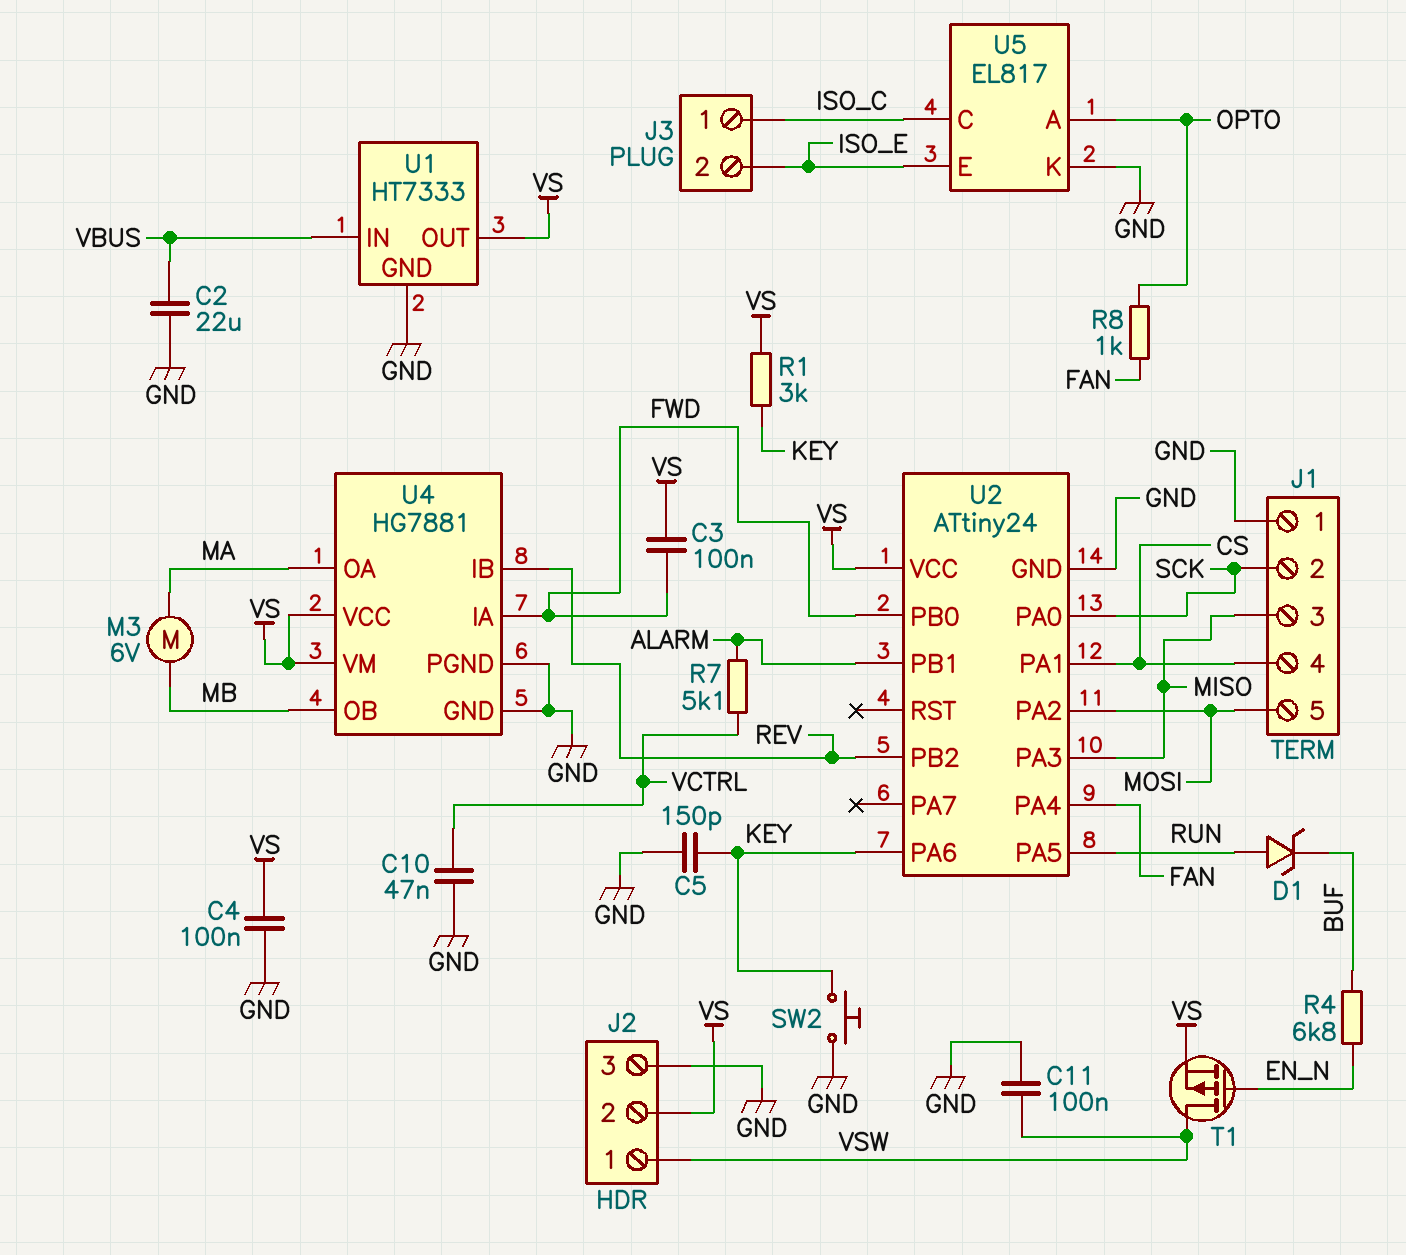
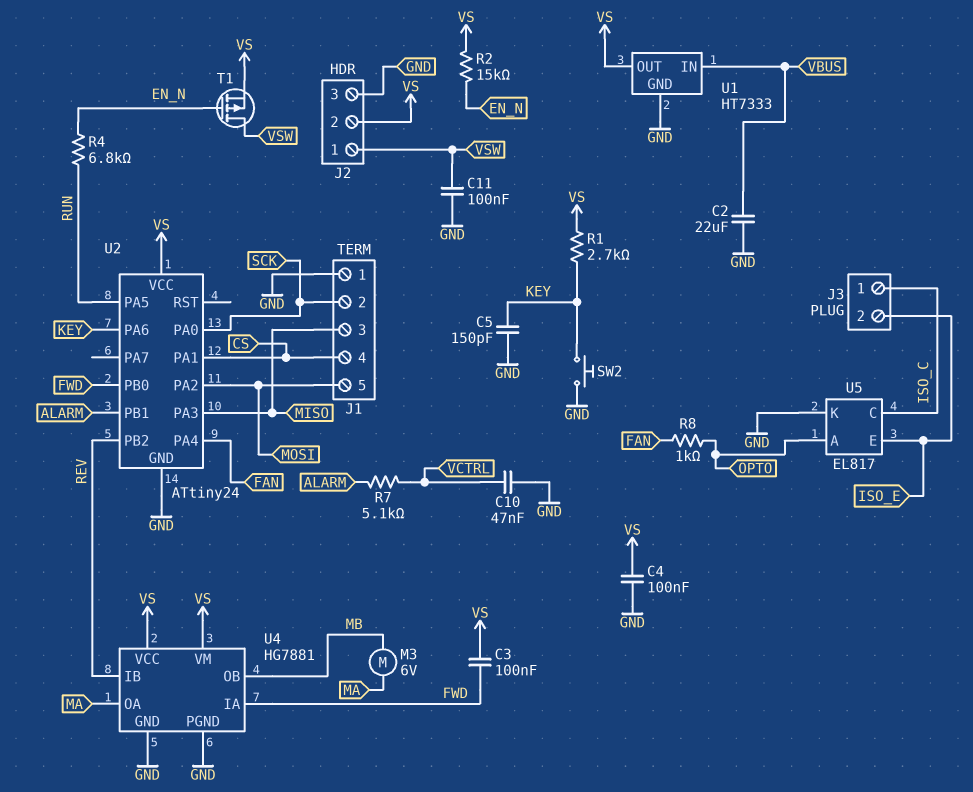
D1: zener (A RUN, K BUF) -> none
R1: 3k (KEY, VS) -> 2.7k (KEY, VS)
R2: none -> 15k (EN_N, VS)
R4: 6.8k (BUF, EN_N) -> 6.8k (EN_N, RUN)

